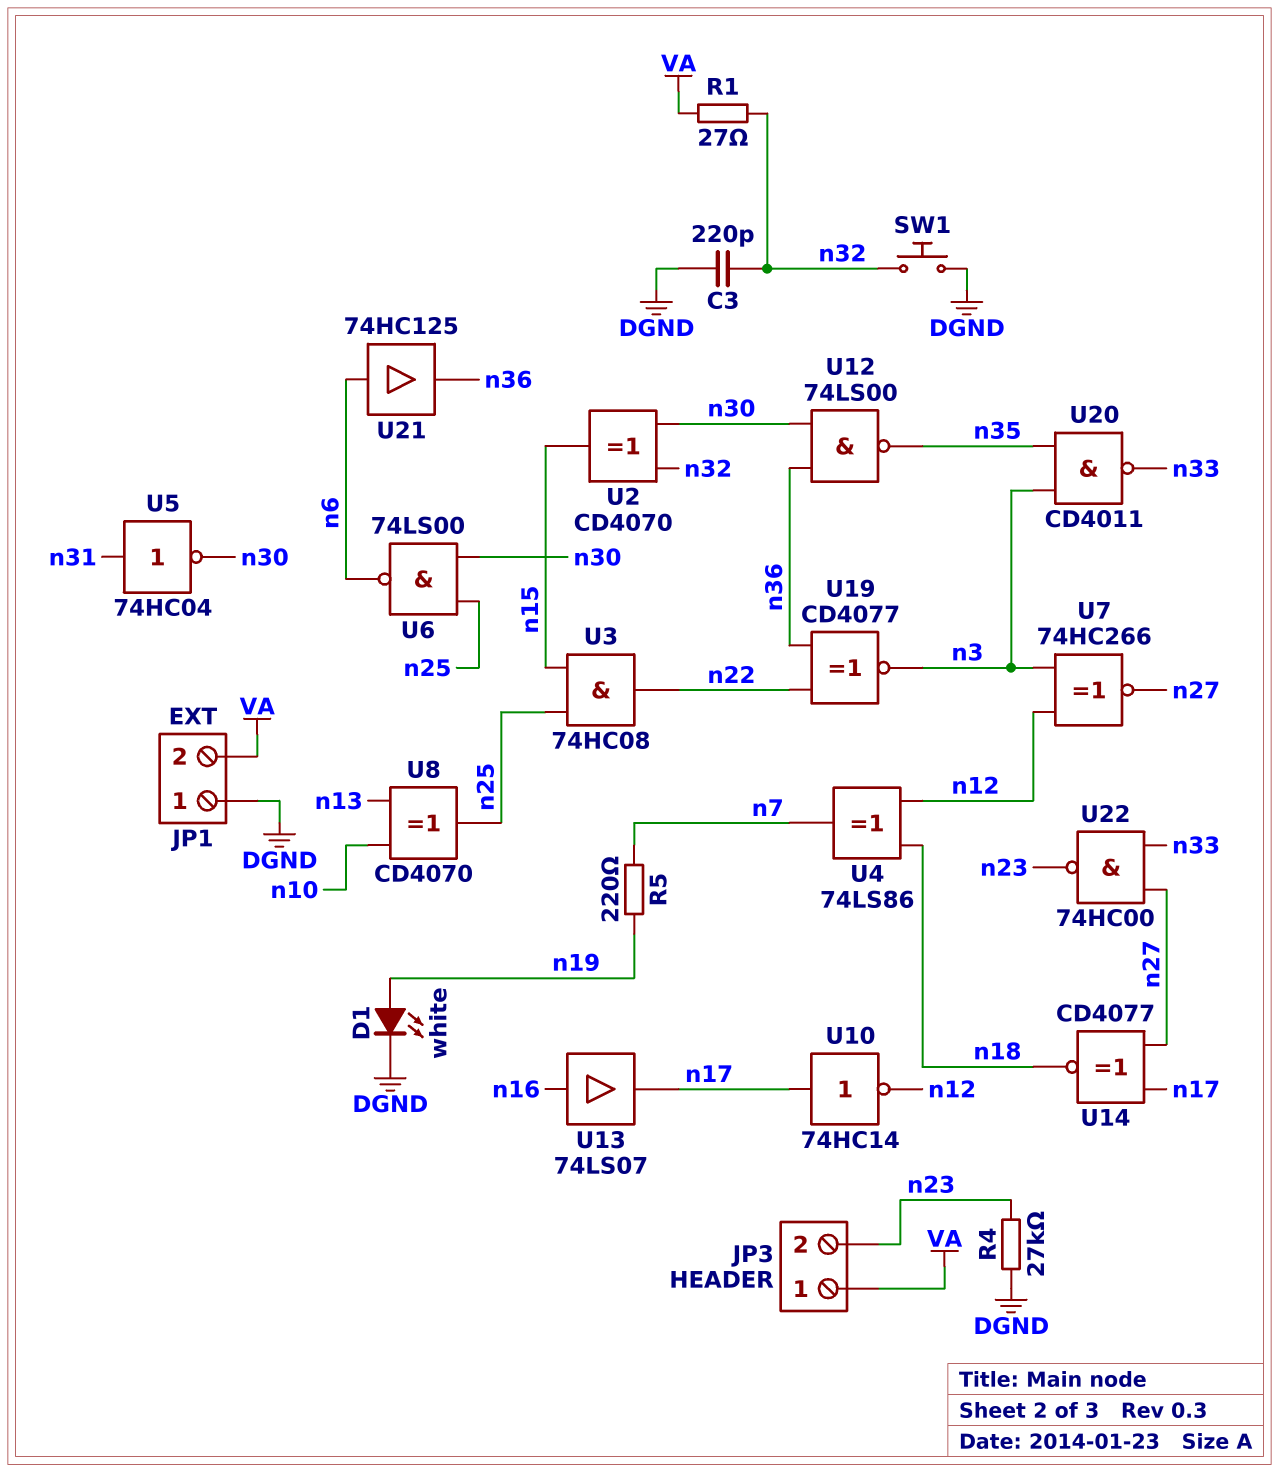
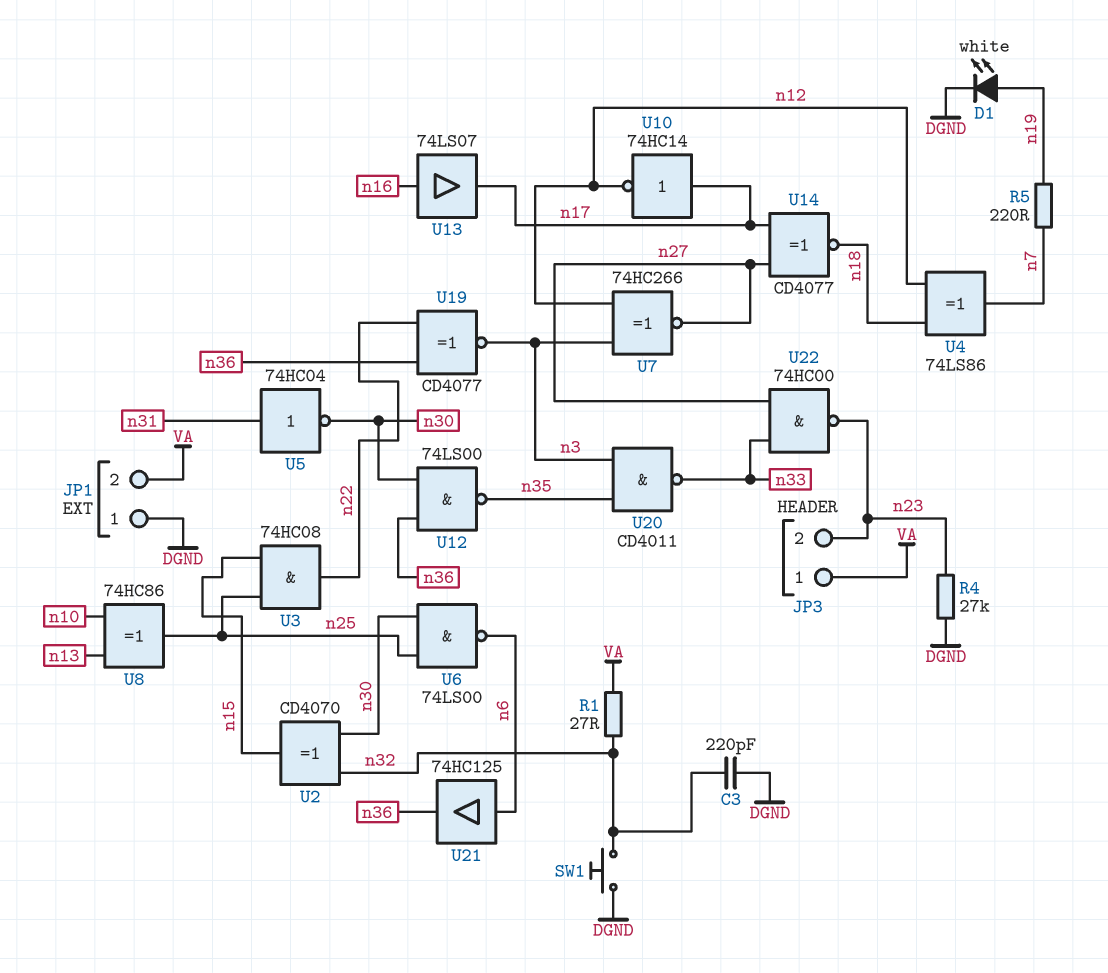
U8: XOR CD4070 (in n10, in n13, out n25) -> XOR 74HC86 (in n10, in n13, out n25)

